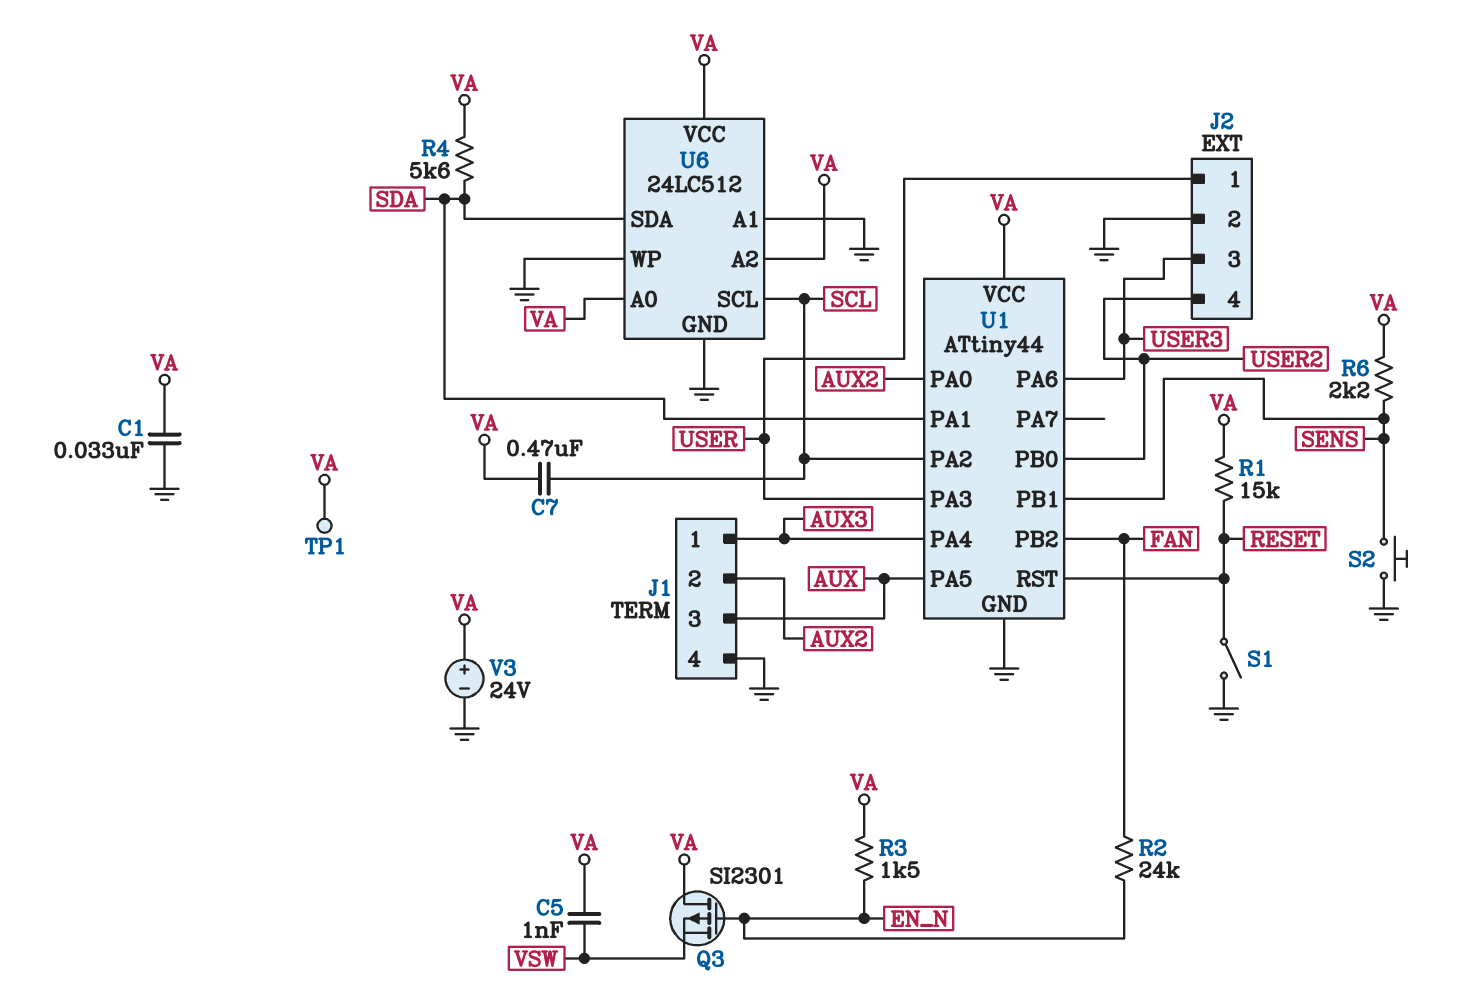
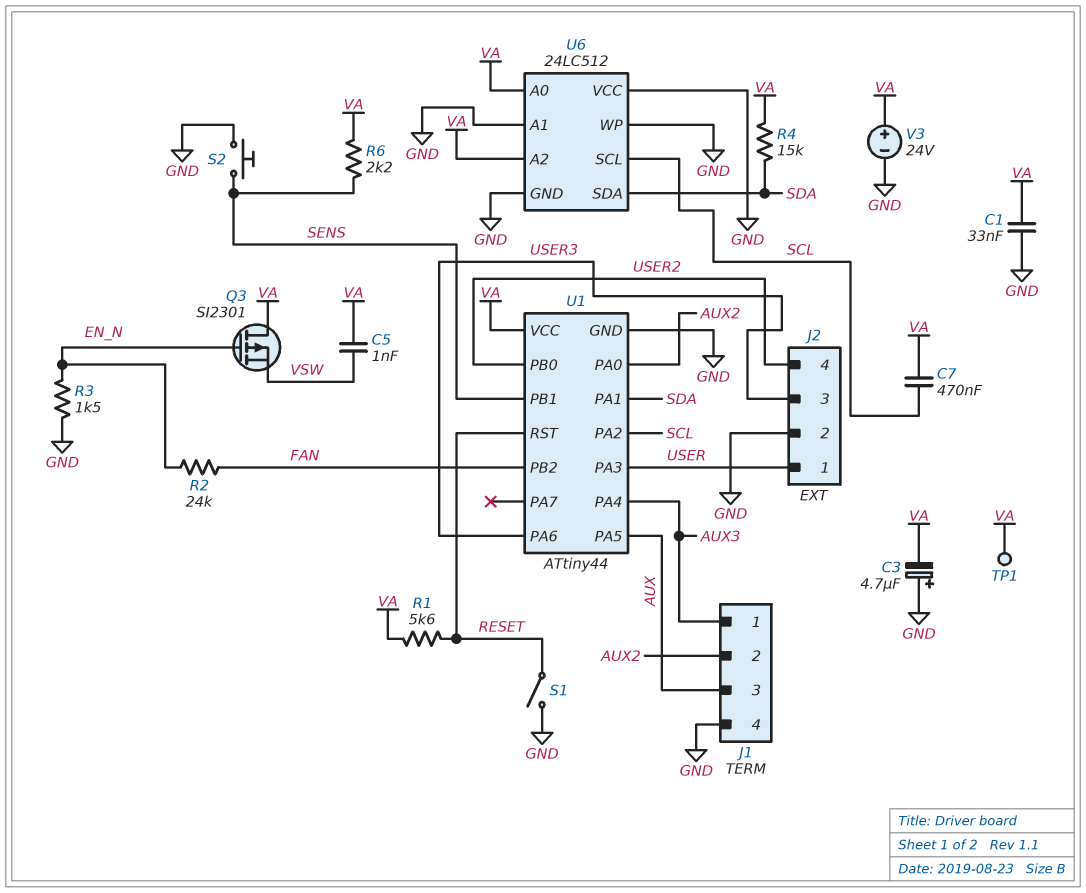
C3: none -> 4.7uF (plus GND, minus VA)
R1: 15k (RESET, VA) -> 5.6k (RESET, VA)
R3: 1.5k (EN_N, VA) -> 1.5k (EN_N, GND)
R4: 5.6k (SDA, VA) -> 15k (SDA, VA)
U6 pin VCC: VA -> GND

